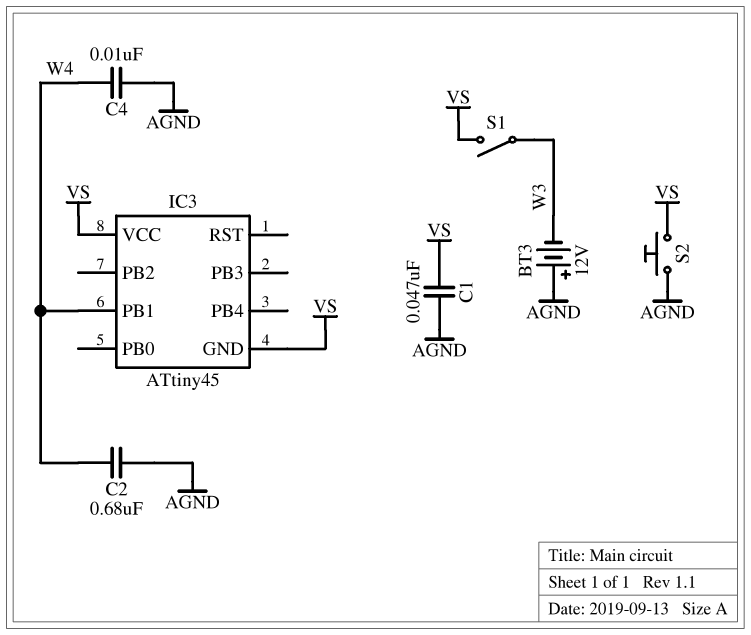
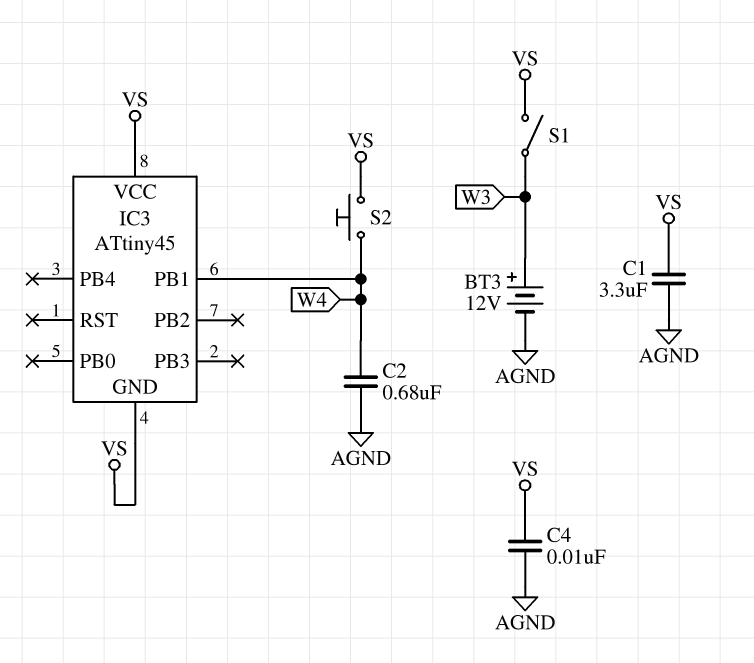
BT3: 12V (plus AGND, minus W3) -> 12V (plus W3, minus AGND)
C1: 47nF (AGND, VS) -> 3.3uF (AGND, VS)
C4: 10nF (AGND, W4) -> 10nF (AGND, VS)
S2: button (AGND, VS) -> button (VS, W4)

